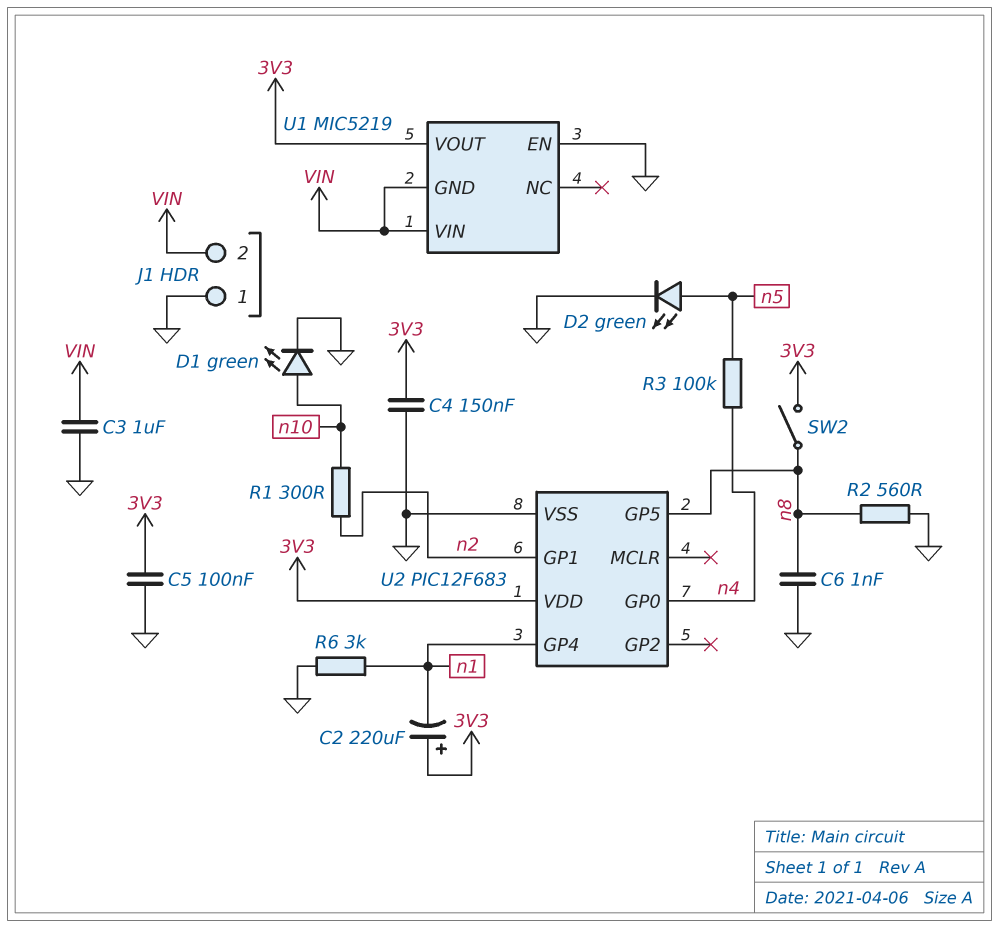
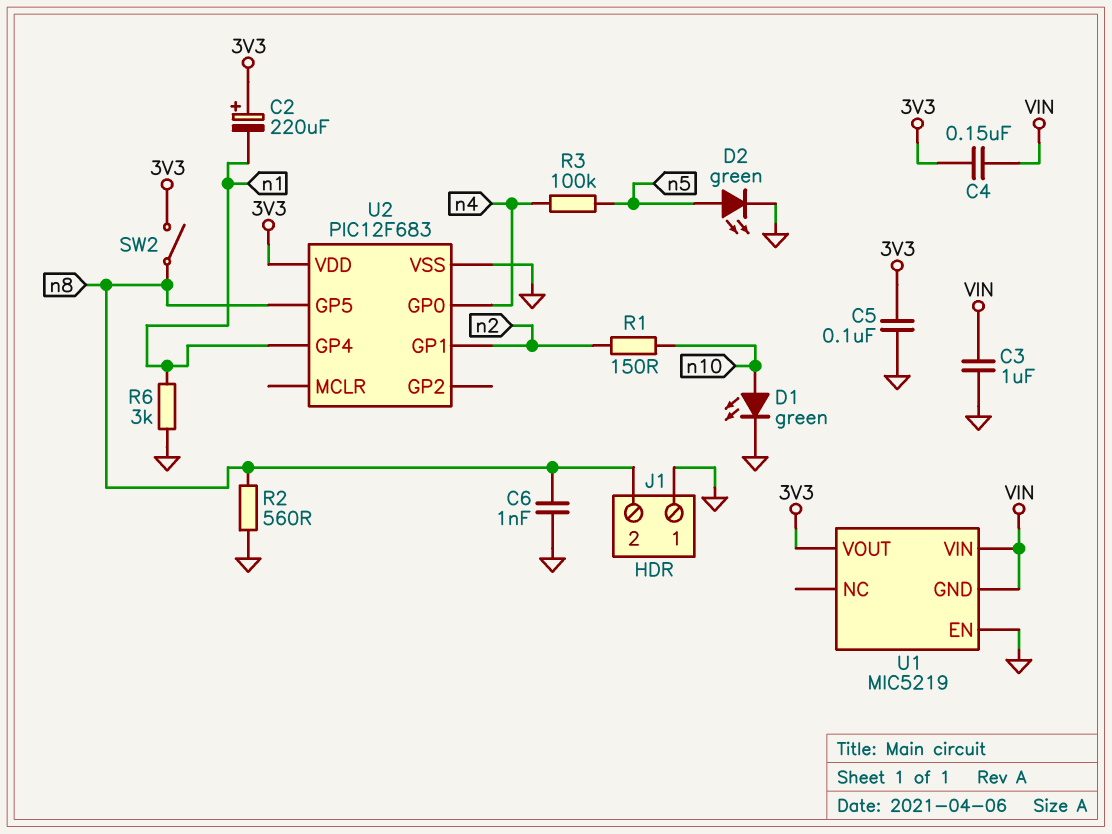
C4: 150nF (3V3, GND) -> 150nF (3V3, VIN)
J1 pin 2: VIN -> n8
R1: 300 (n2, n10) -> 150 (n2, n10)

